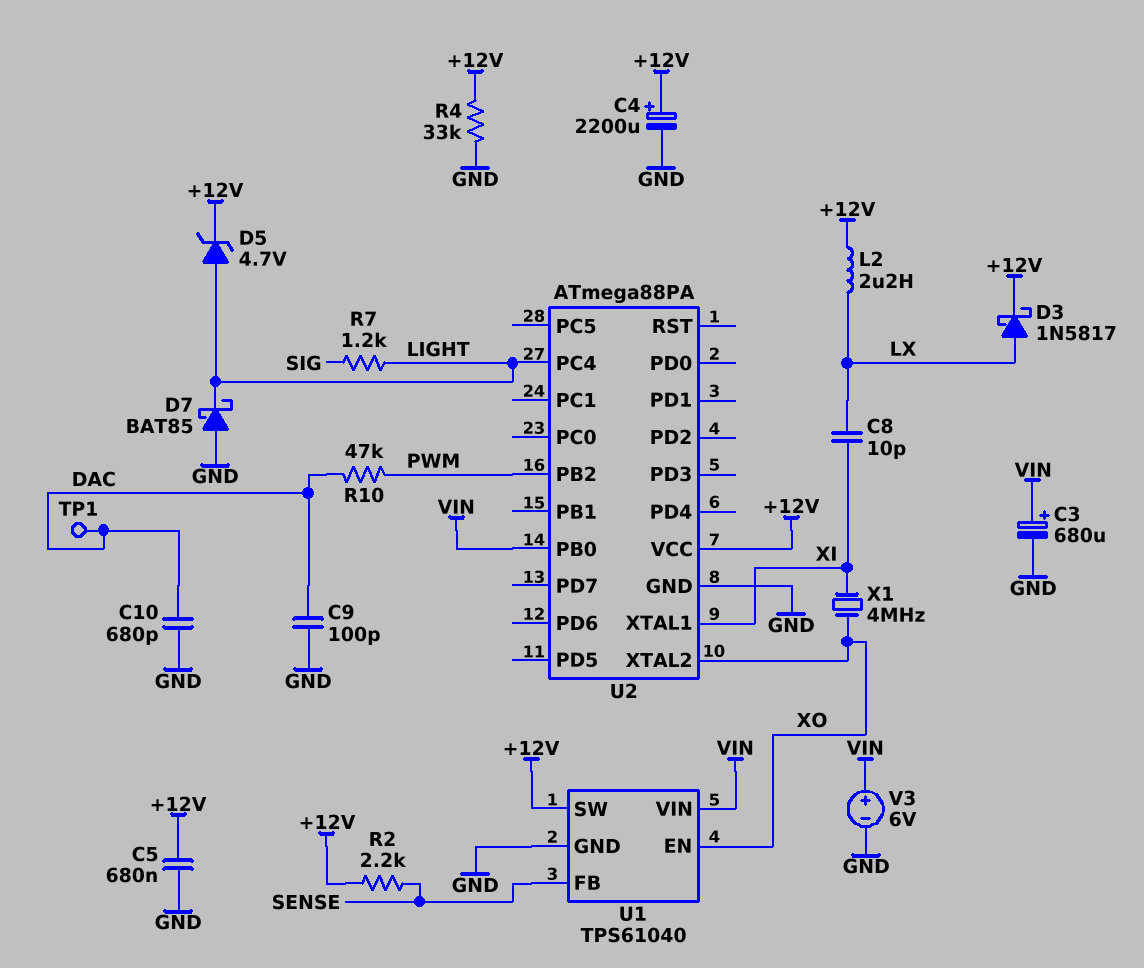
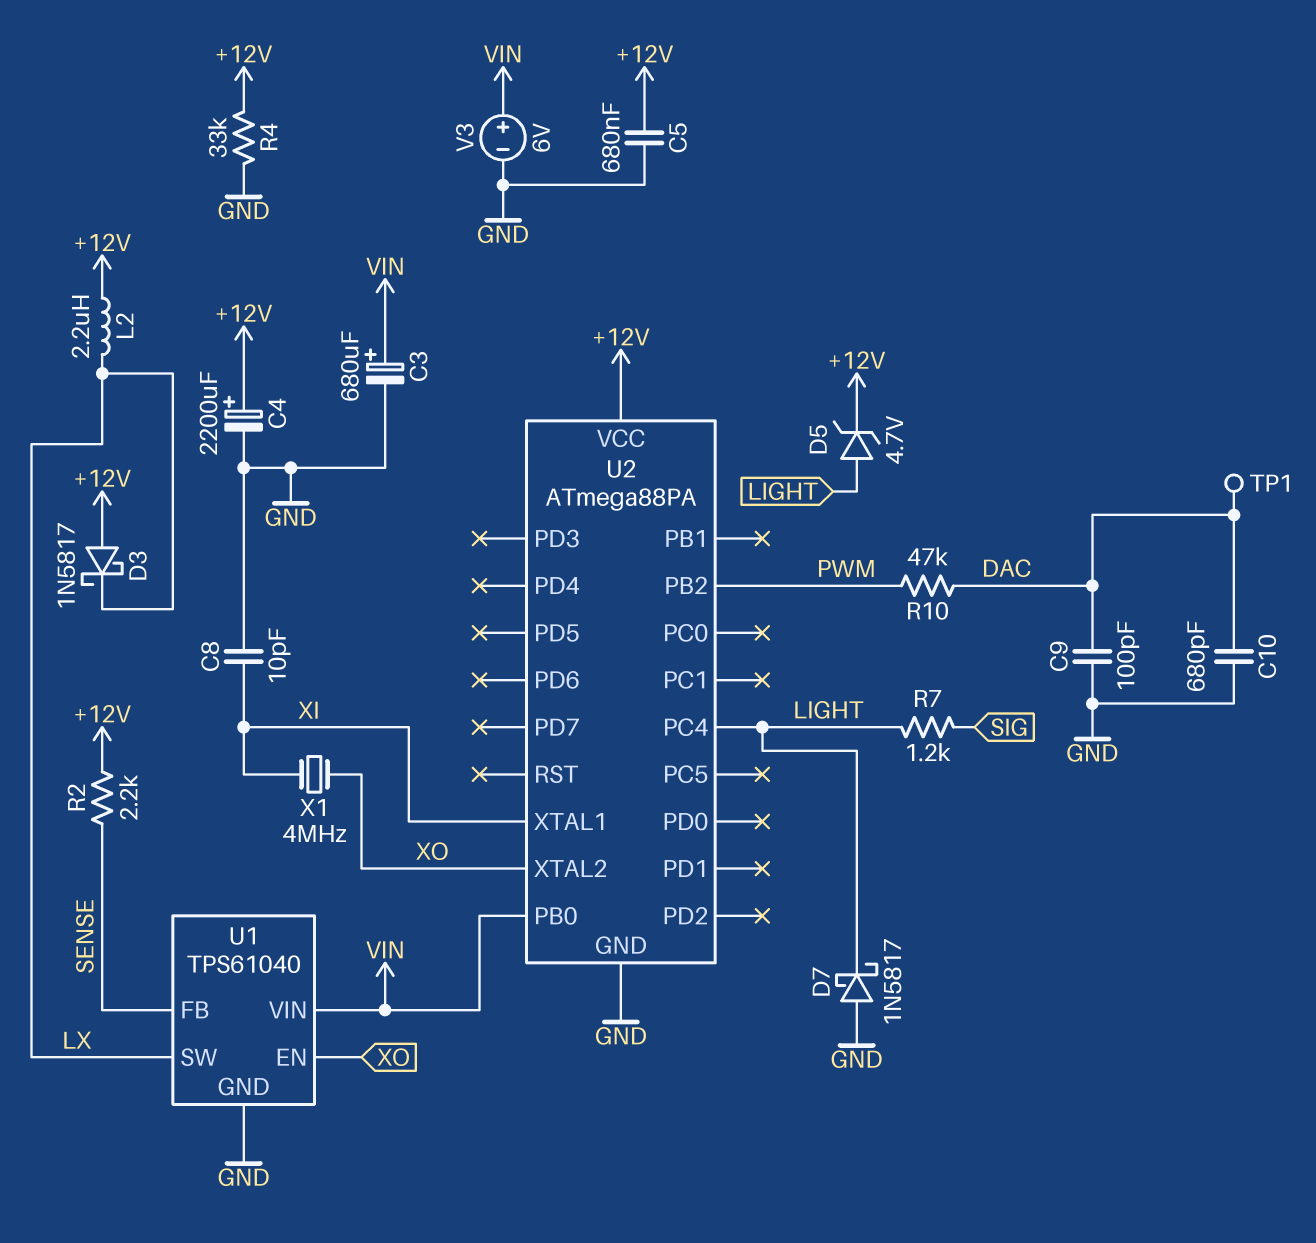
C8: 10pF (LX, XI) -> 10pF (GND, XI)
D3: schottky 1N5817 (A LX, K +12V) -> schottky 1N5817 (A +12V, K LX)
D7: schottky BAT85 (A GND, K LIGHT) -> schottky 1N5817 (A GND, K LIGHT)
U1 pin SW: +12V -> LX

